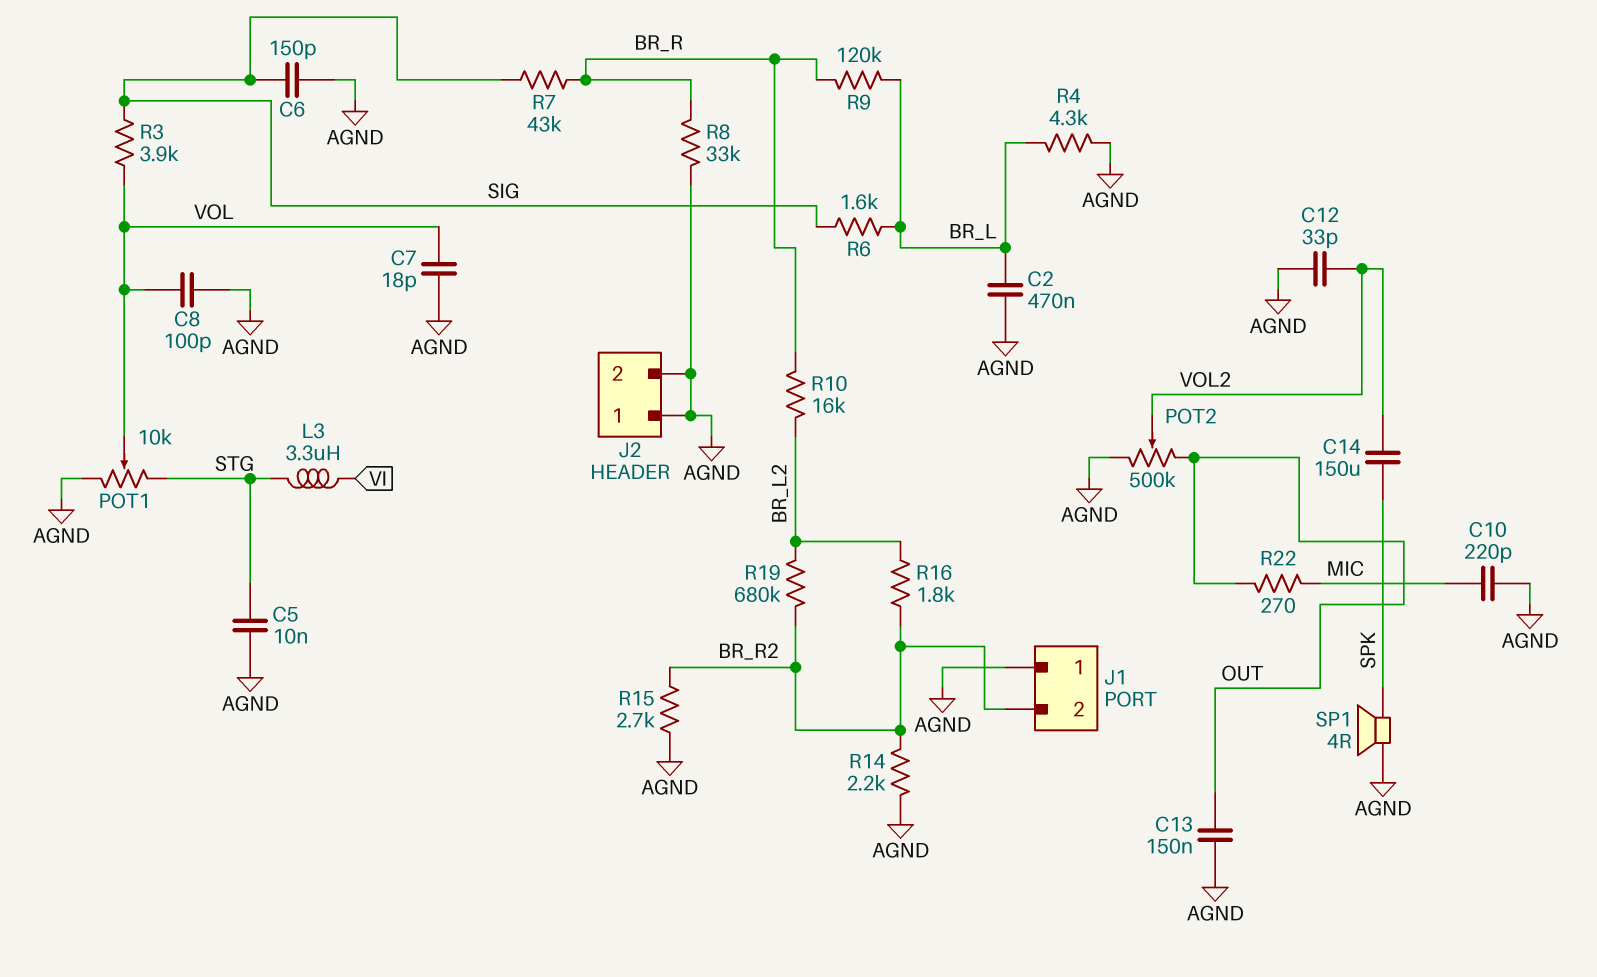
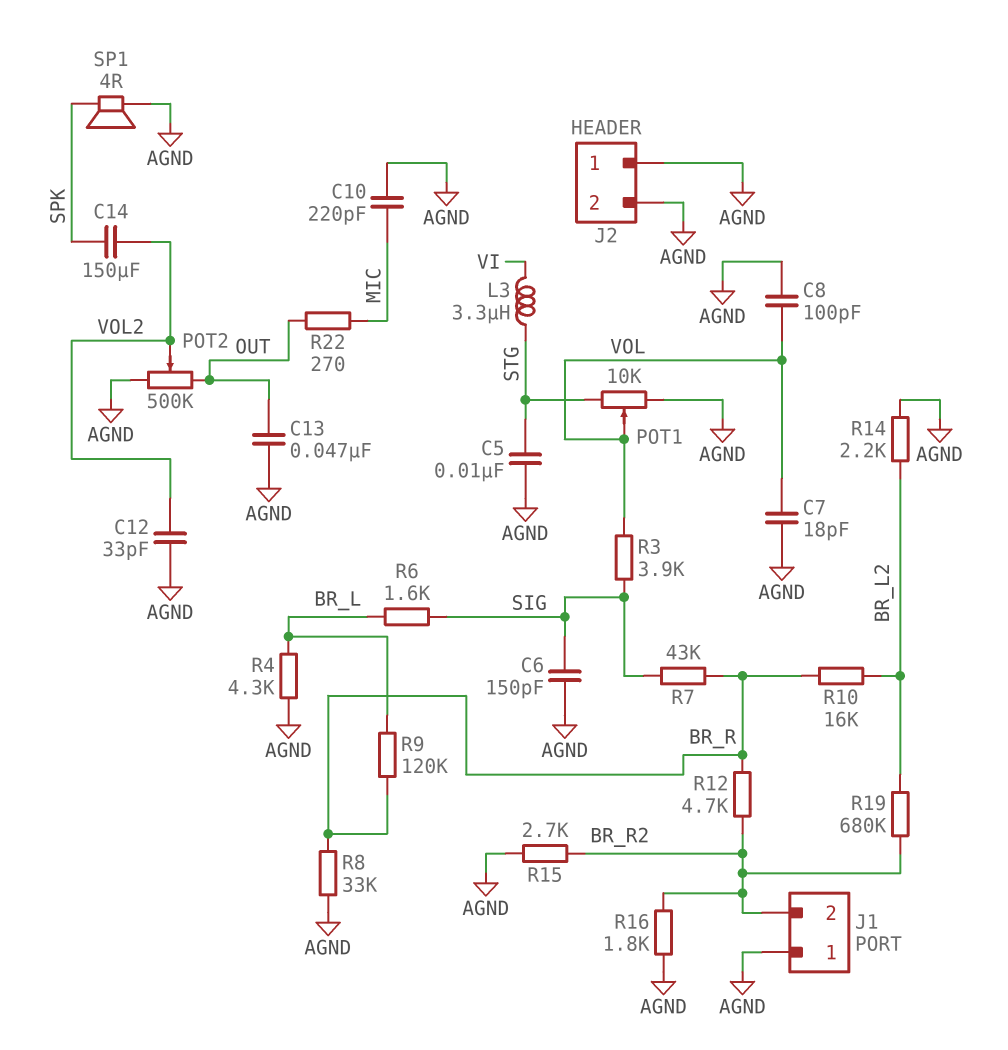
C2: 470nF (AGND, BR_L) -> none
C13: 150nF (AGND, OUT) -> 47nF (AGND, OUT)
R12: none -> 4.7k (BR_R, BR_R2)
R14: 2.2k (AGND, BR_R2) -> 2.2k (AGND, BR_L2)
R16: 1.8k (BR_L2, BR_R2) -> 1.8k (AGND, BR_R2)

